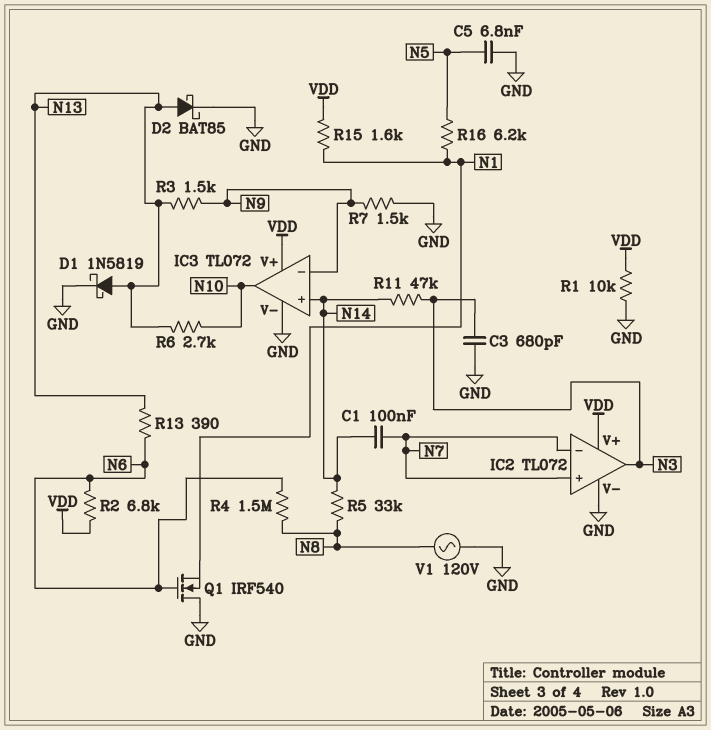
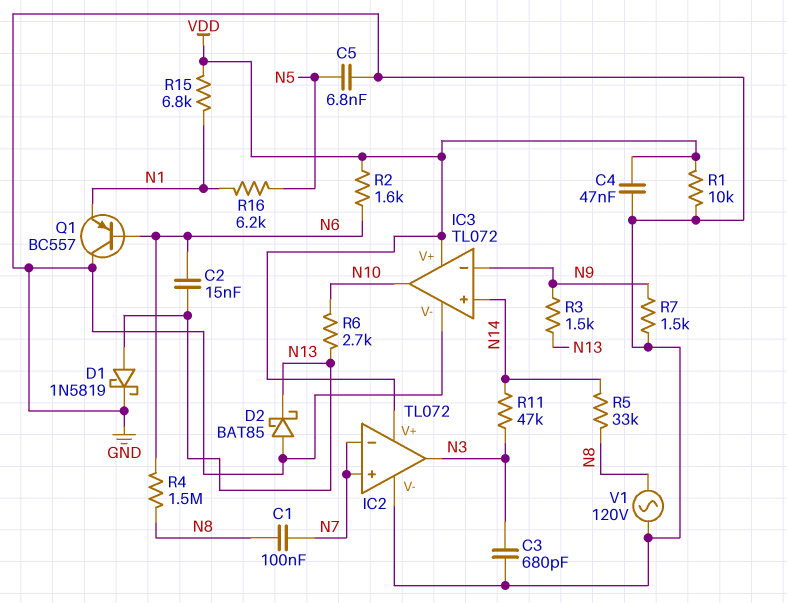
C1: 100nF (N7, N14) -> 100nF (N7, N8)
C2: none -> 15nF (N6, N13)
C4: none -> 47nF (GND, VDD)
D2: schottky BAT85 (A N13, K GND) -> schottky BAT85 (A GND, K N13)
Q1: NMOS IRF540 (G N6, D GND, S N1) -> PNP BC557 (B N6, C GND, E N1)
R2: 6.8k (N6, VDD) -> 1.6k (N6, VDD)
R13: 390 (N6, N13) -> none
R15: 1.6k (N1, VDD) -> 6.8k (N1, VDD)

